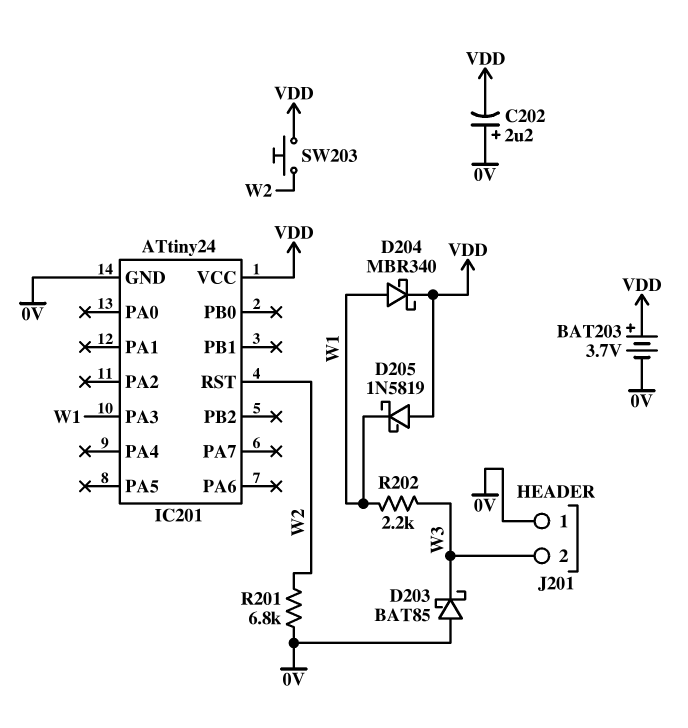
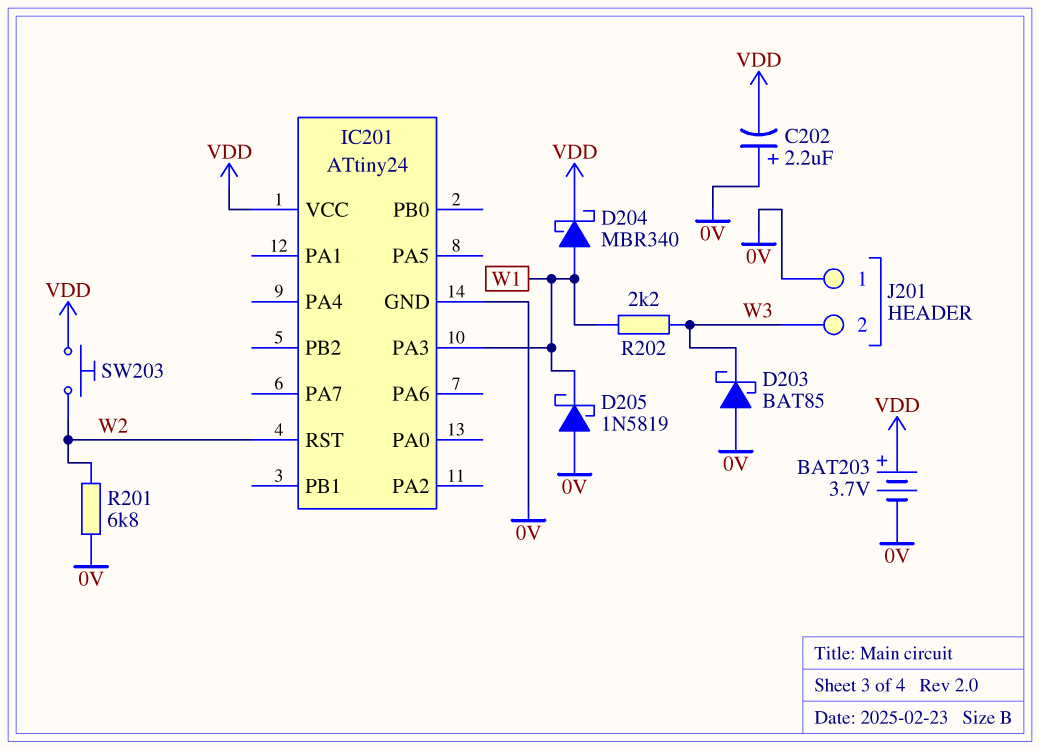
D205: schottky 1N5819 (A VDD, K W1) -> schottky 1N5819 (A 0V, K W1)

